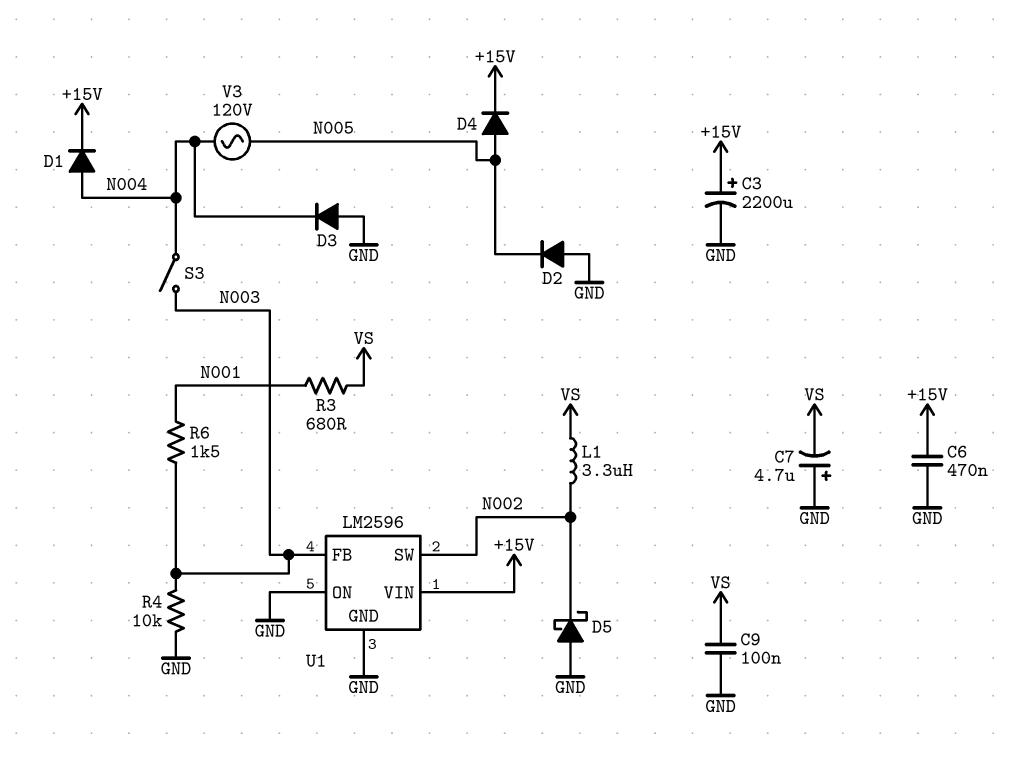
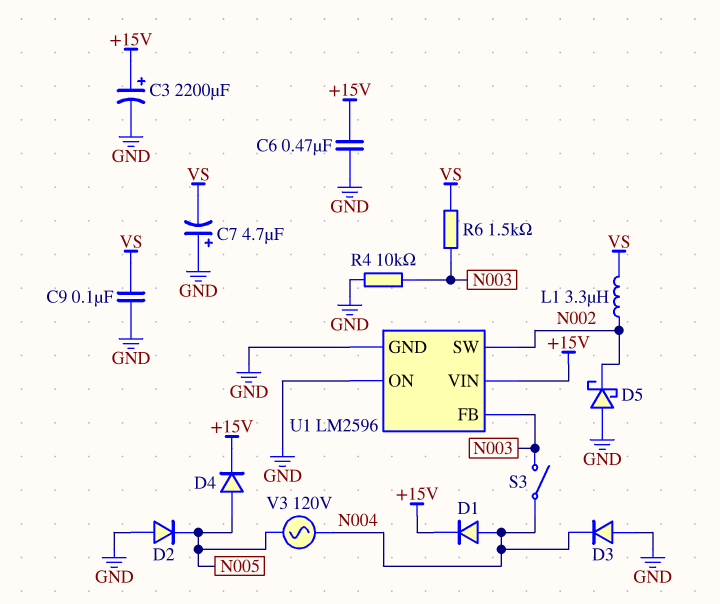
R3: 680 (N001, VS) -> none
R6: 1.5k (N001, N003) -> 1.5k (N003, VS)

